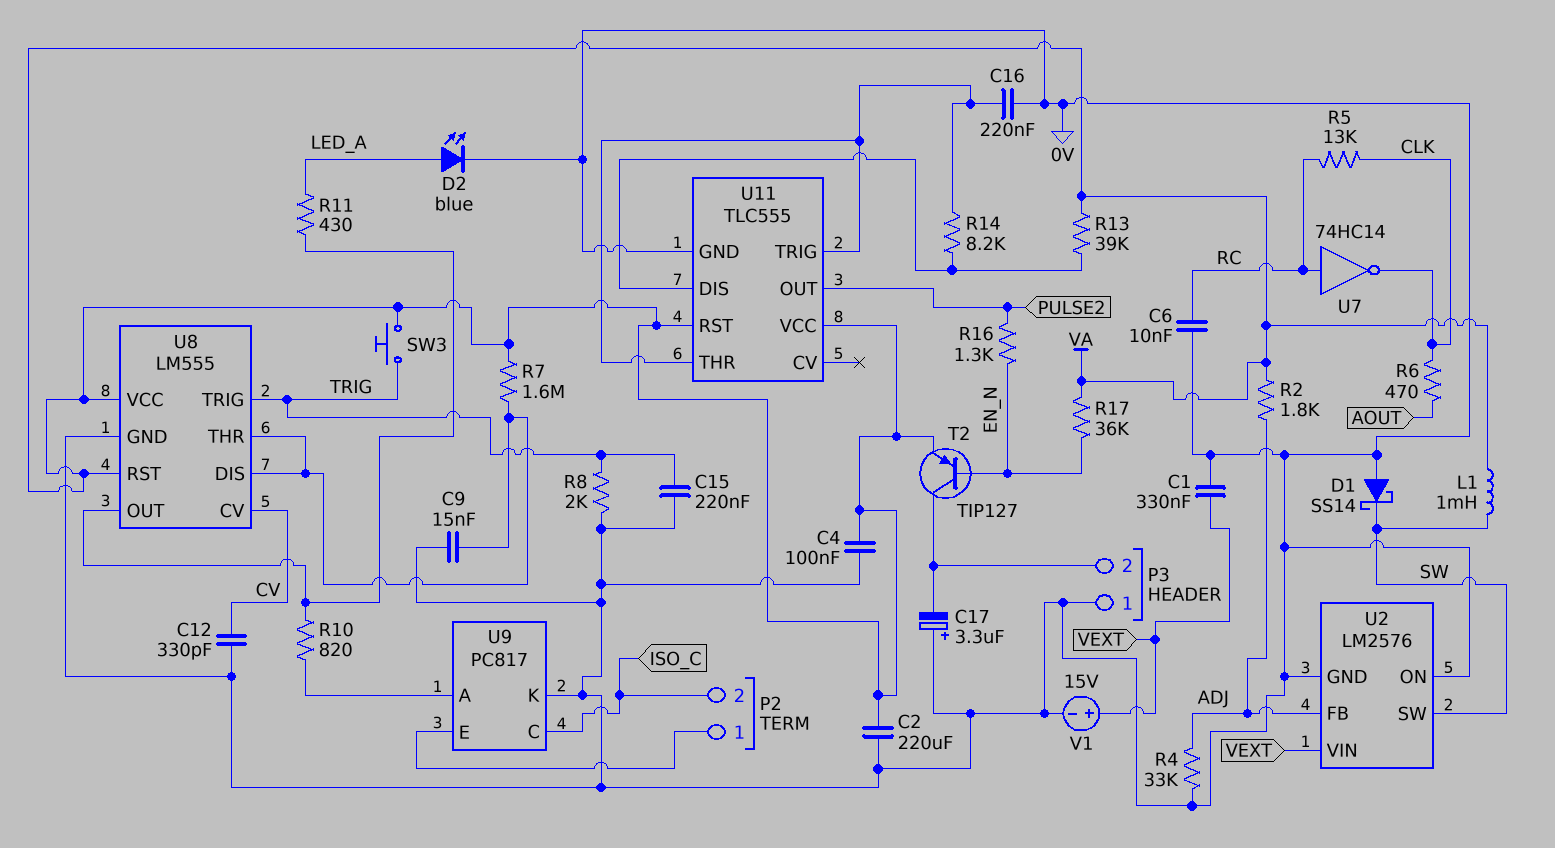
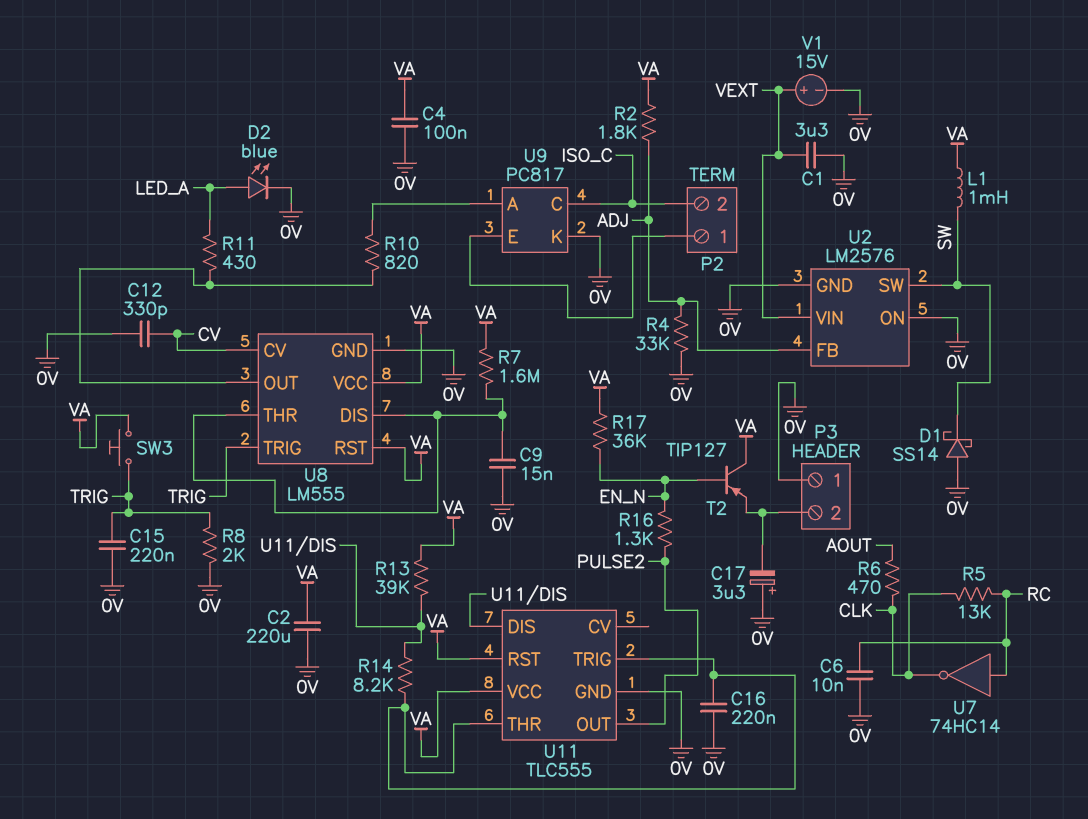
C1: 330nF (0V, VEXT) -> 3.3uF (0V, VEXT)
T2: PNP TIP127 (B EN_N, C P3/2, E VA) -> PNP TIP127 (B EN_N, C VA, E P3/2)

